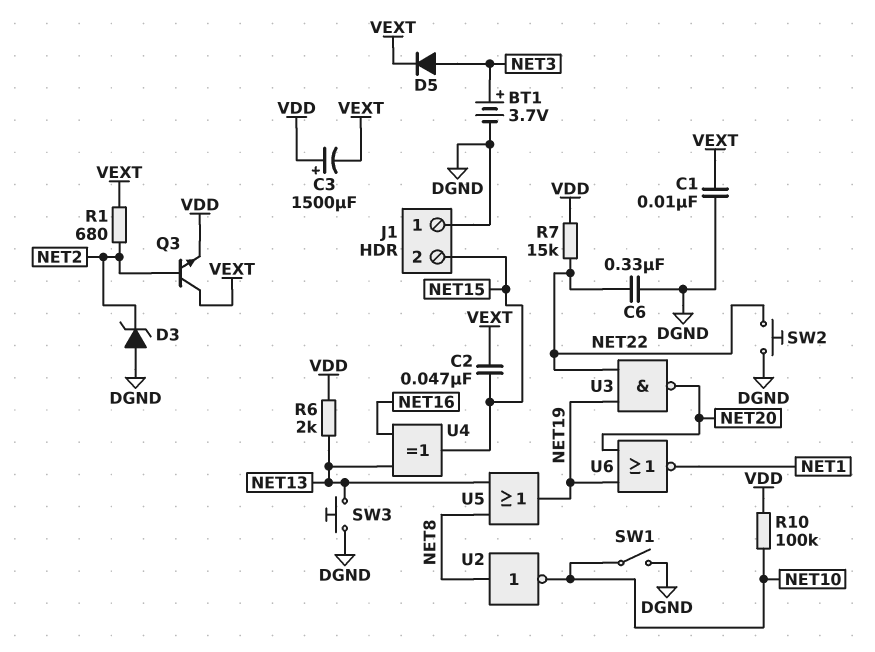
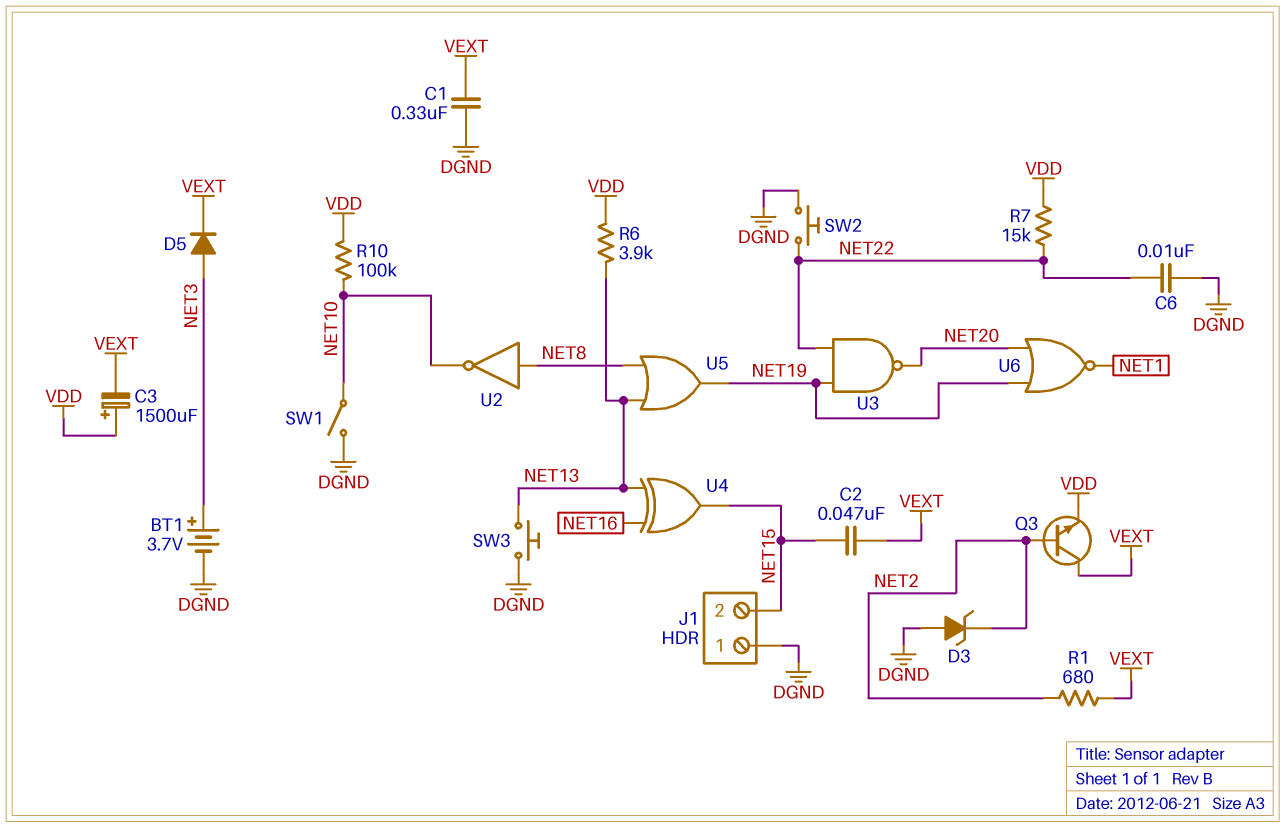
C1: 10nF (DGND, VEXT) -> 330nF (DGND, VEXT)
C6: 330nF (DGND, NET22) -> 10nF (DGND, NET22)
R6: 2k (NET13, VDD) -> 3.9k (NET13, VDD)

